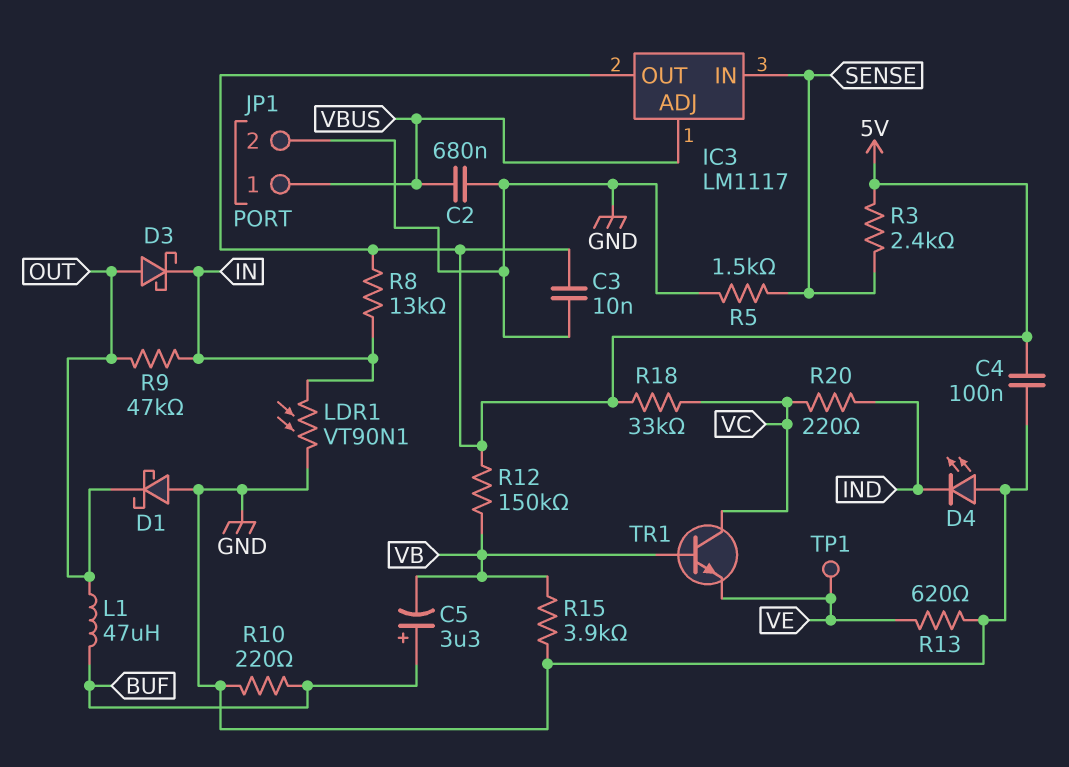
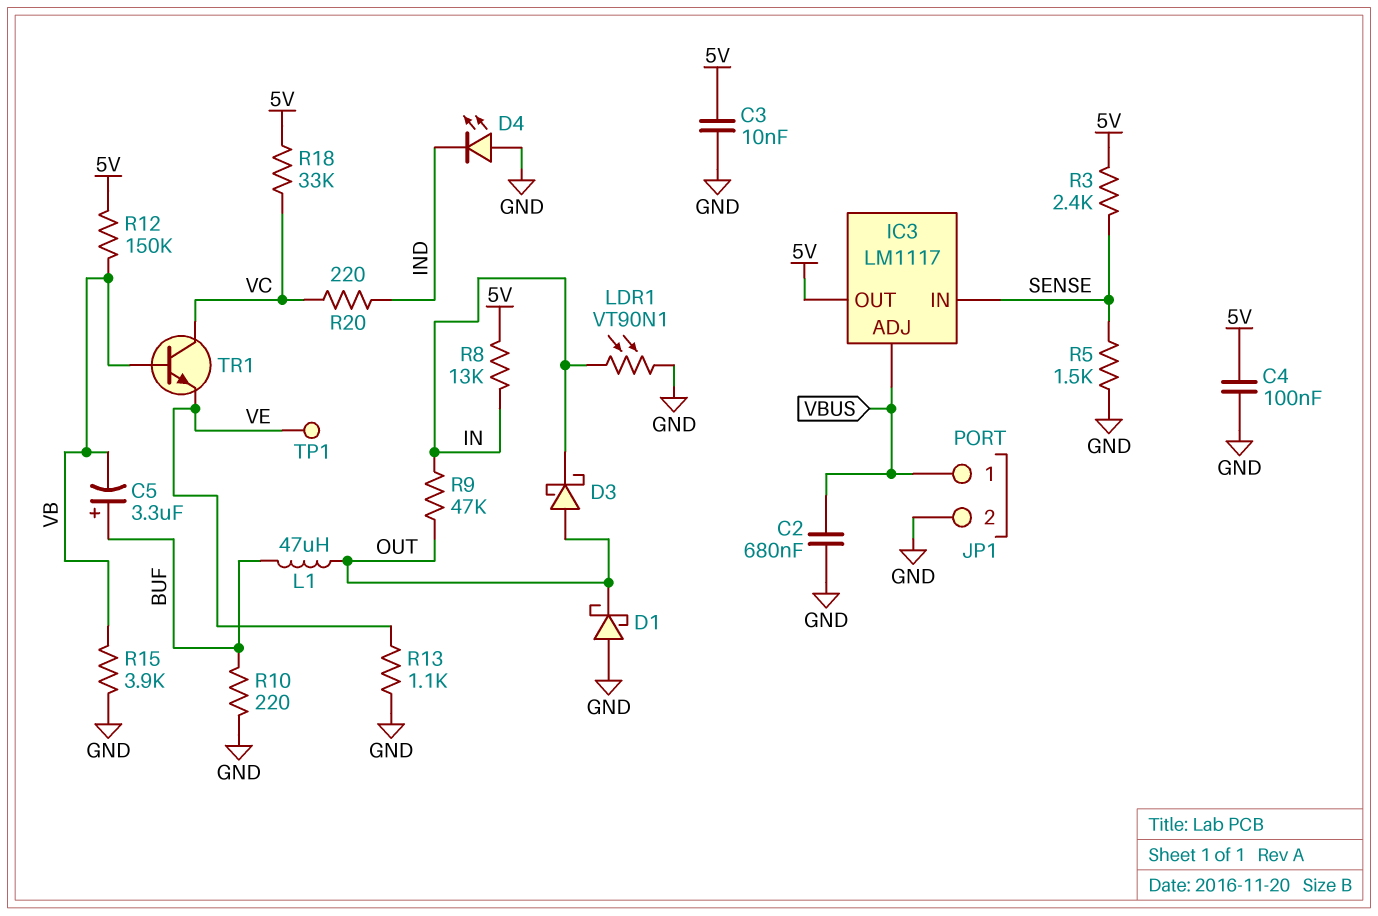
R13: 620 (GND, VE) -> 1.1k (GND, VE)

